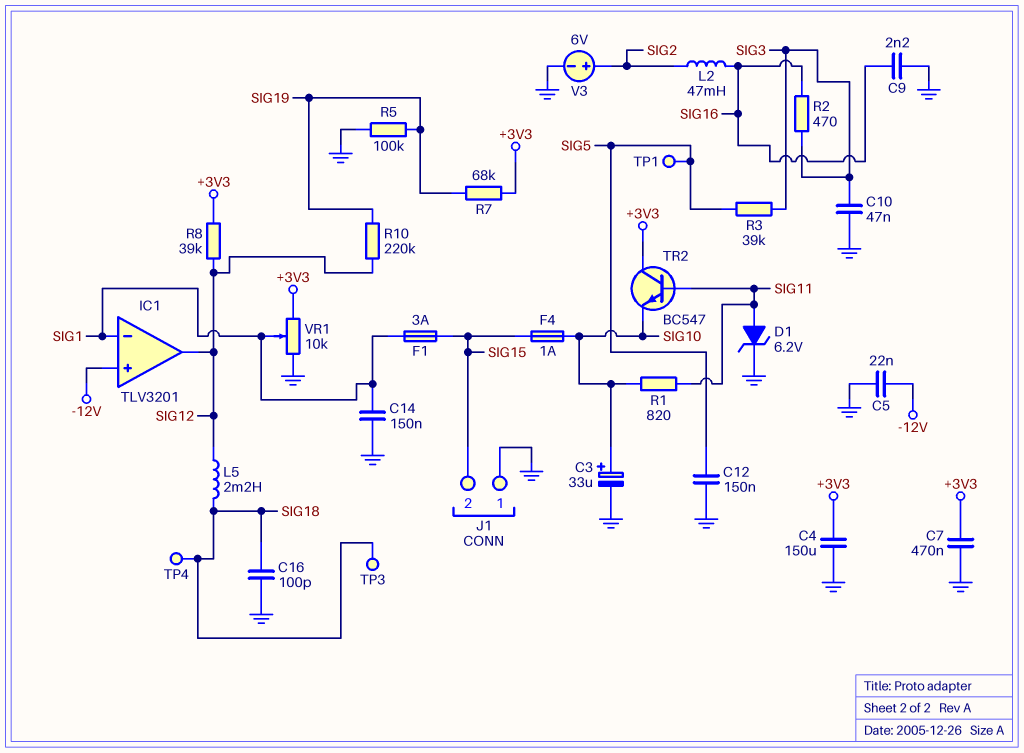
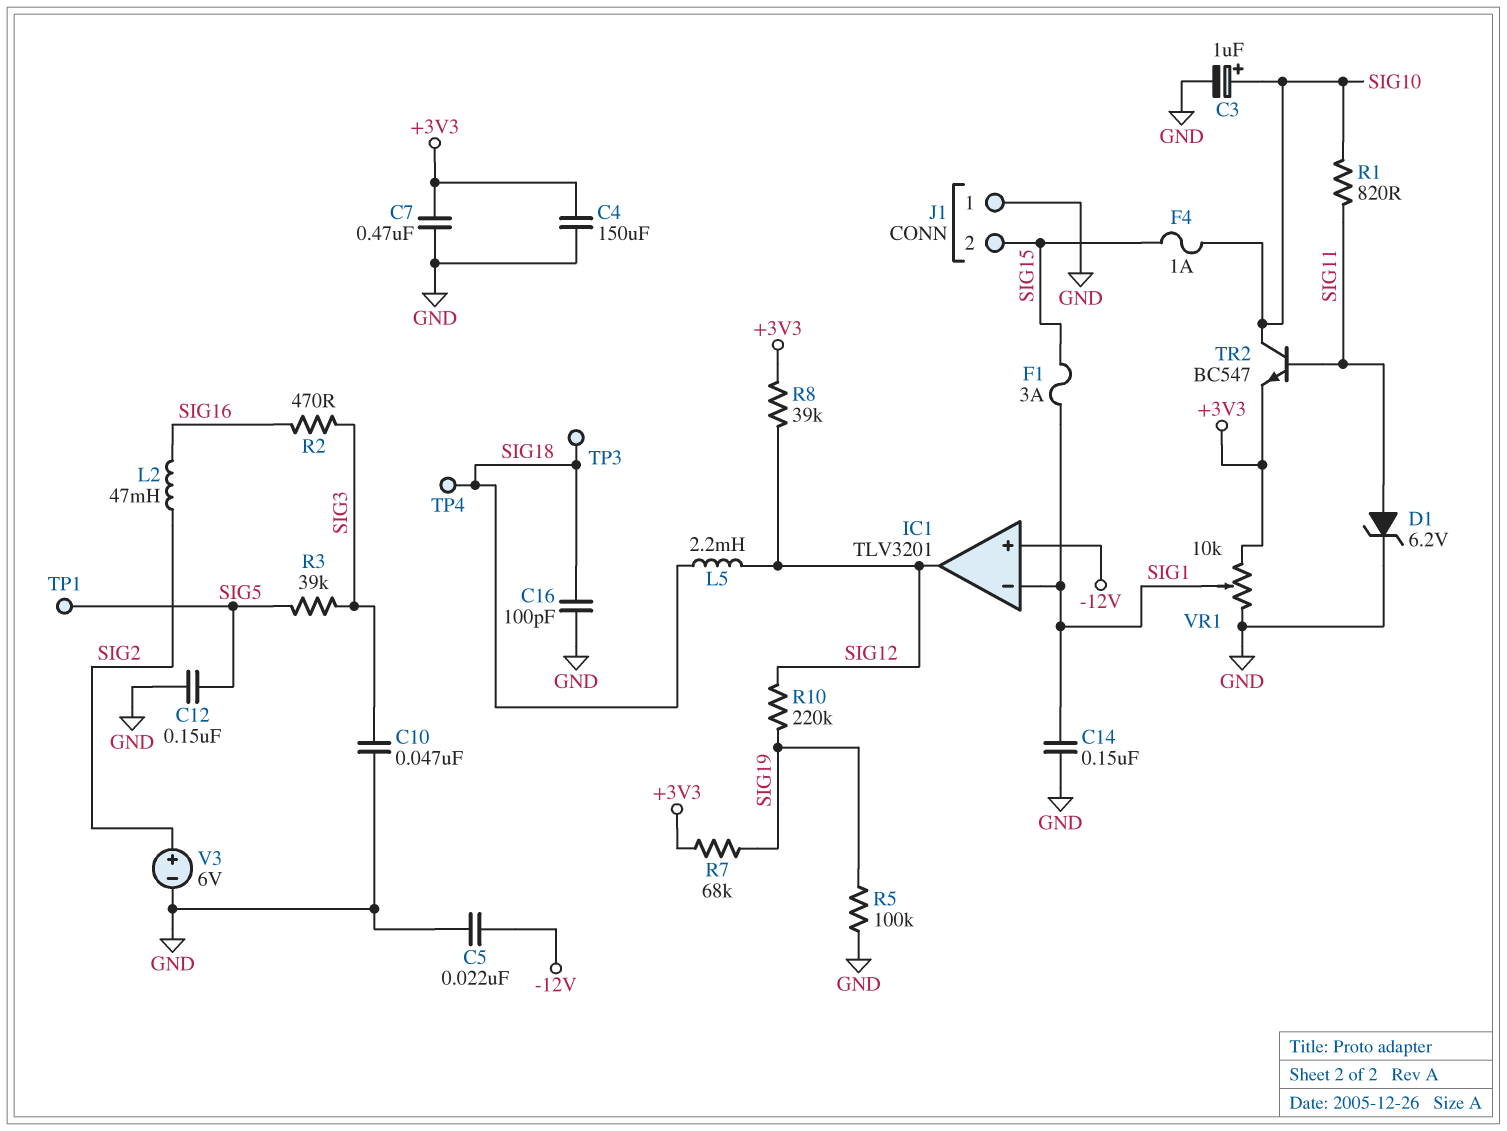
C3: 33uF (plus SIG10, minus GND) -> 1uF (plus SIG10, minus GND)
C9: 2.2nF (GND, SIG16) -> none
TR2: NPN BC547 (B SIG11, C +3V3, E SIG10) -> NPN BC547 (B SIG11, C SIG10, E +3V3)

